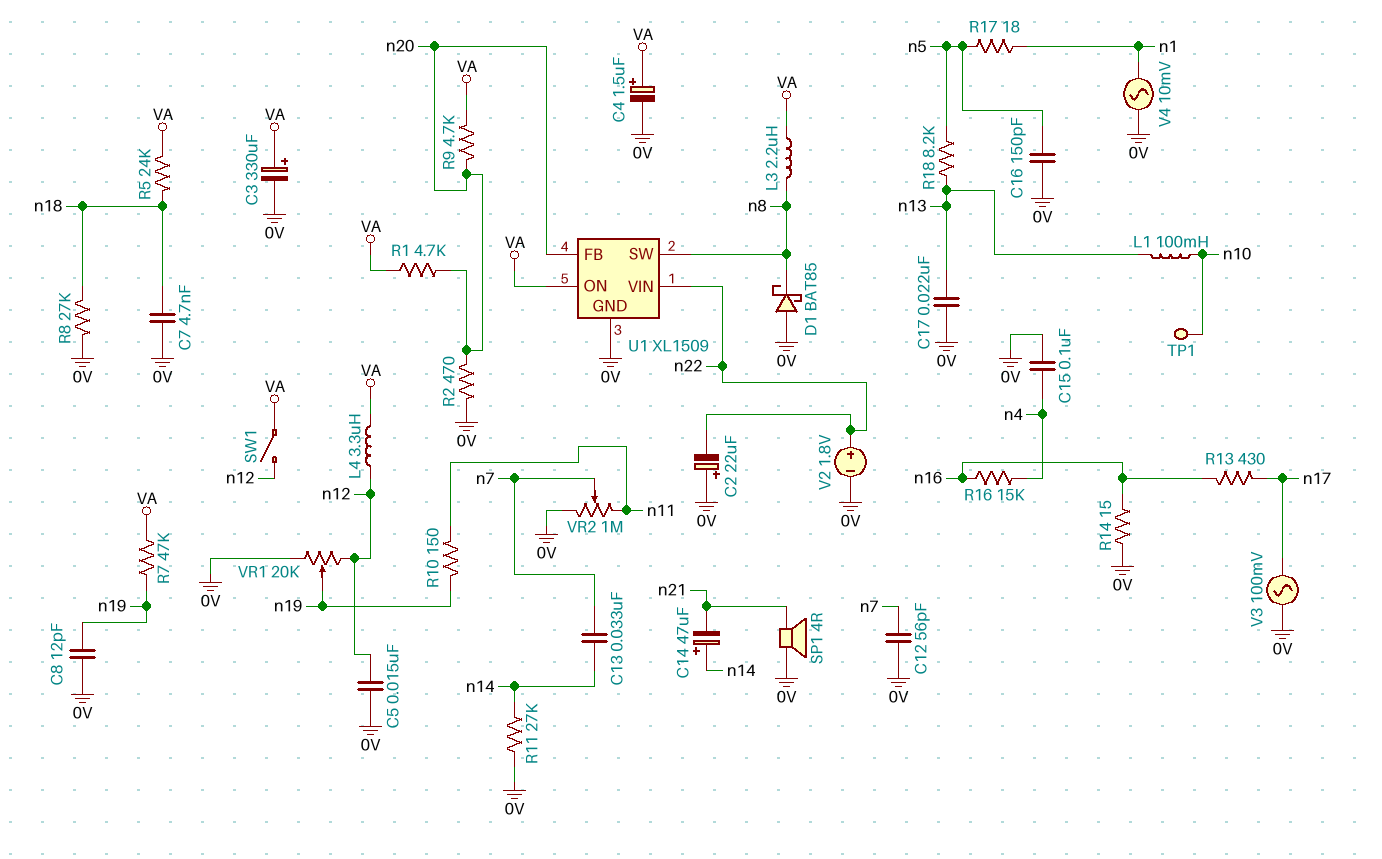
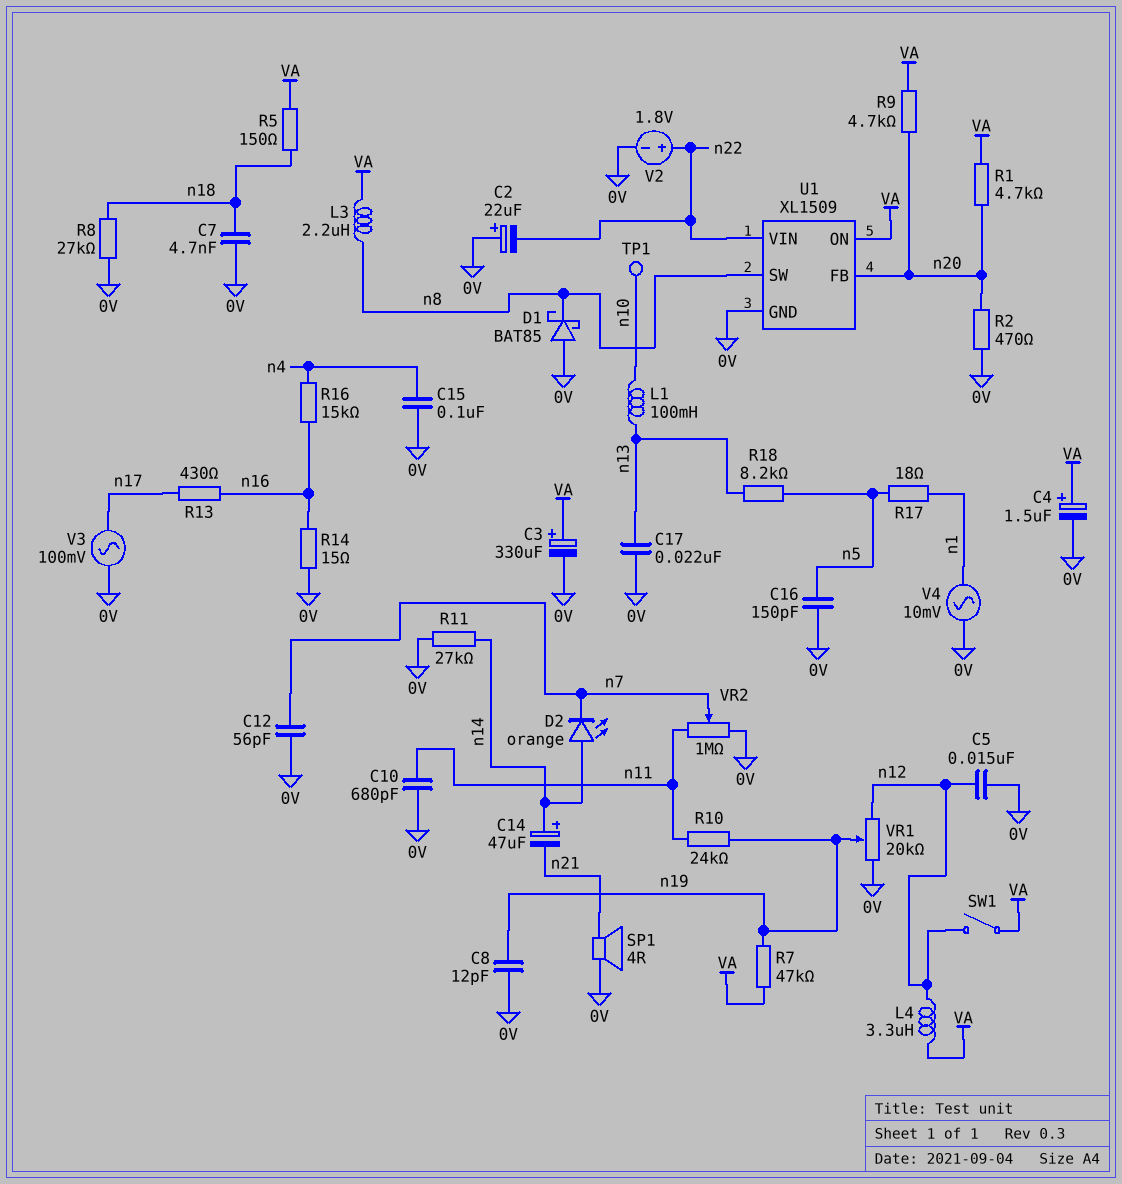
C10: none -> 680pF (0V, n11)
C13: 33nF (n7, n14) -> none
D2: none -> LED orange (A n14, K n7)
R5: 24k (VA, n18) -> 150 (VA, n18)
R10: 150 (n11, n19) -> 24k (n11, n19)

